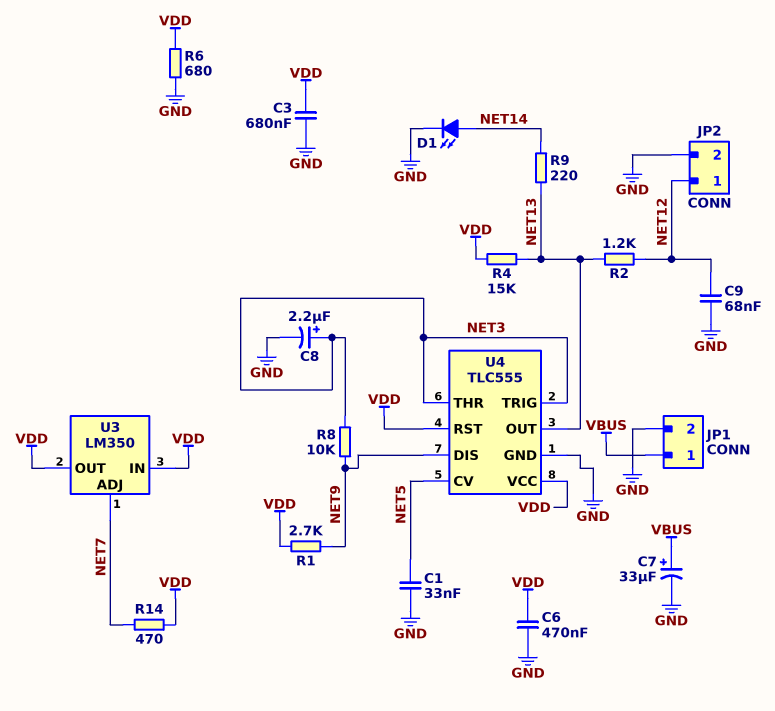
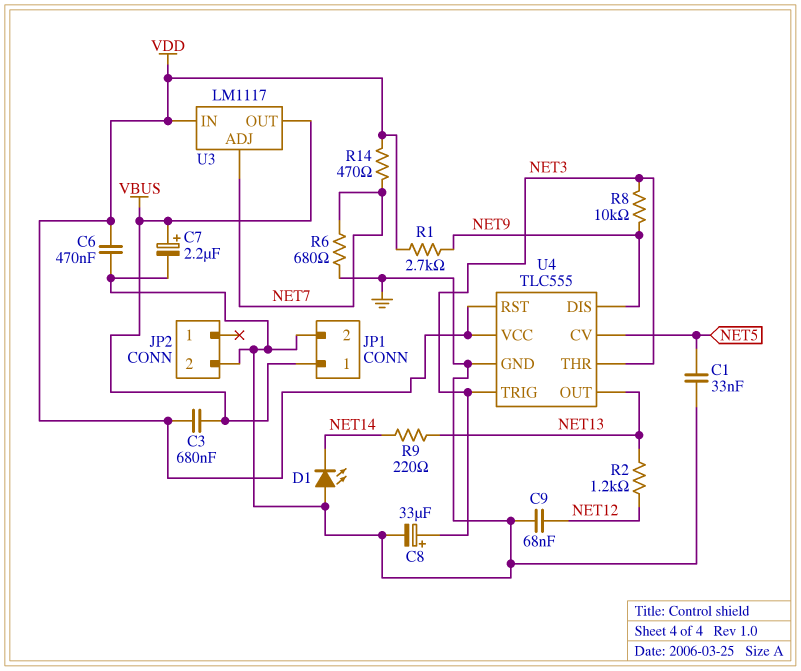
C3: 680nF (GND, VDD) -> 680nF (VBUS, VDD)
C7: 33uF (plus VBUS, minus GND) -> 2.2uF (plus VBUS, minus GND)
C8: 2.2uF (plus NET3, minus GND) -> 33uF (plus NET3, minus GND)
D1: LED (A NET14, K GND) -> LED (A GND, K NET14)
JP2 pin 1: NET12 -> none
R4: 15k (NET13, VDD) -> none
R6: 680 (GND, VDD) -> 680 (GND, NET7)
U3: LM350 -> LM1117
U3 pin OUT: VDD -> VBUS

